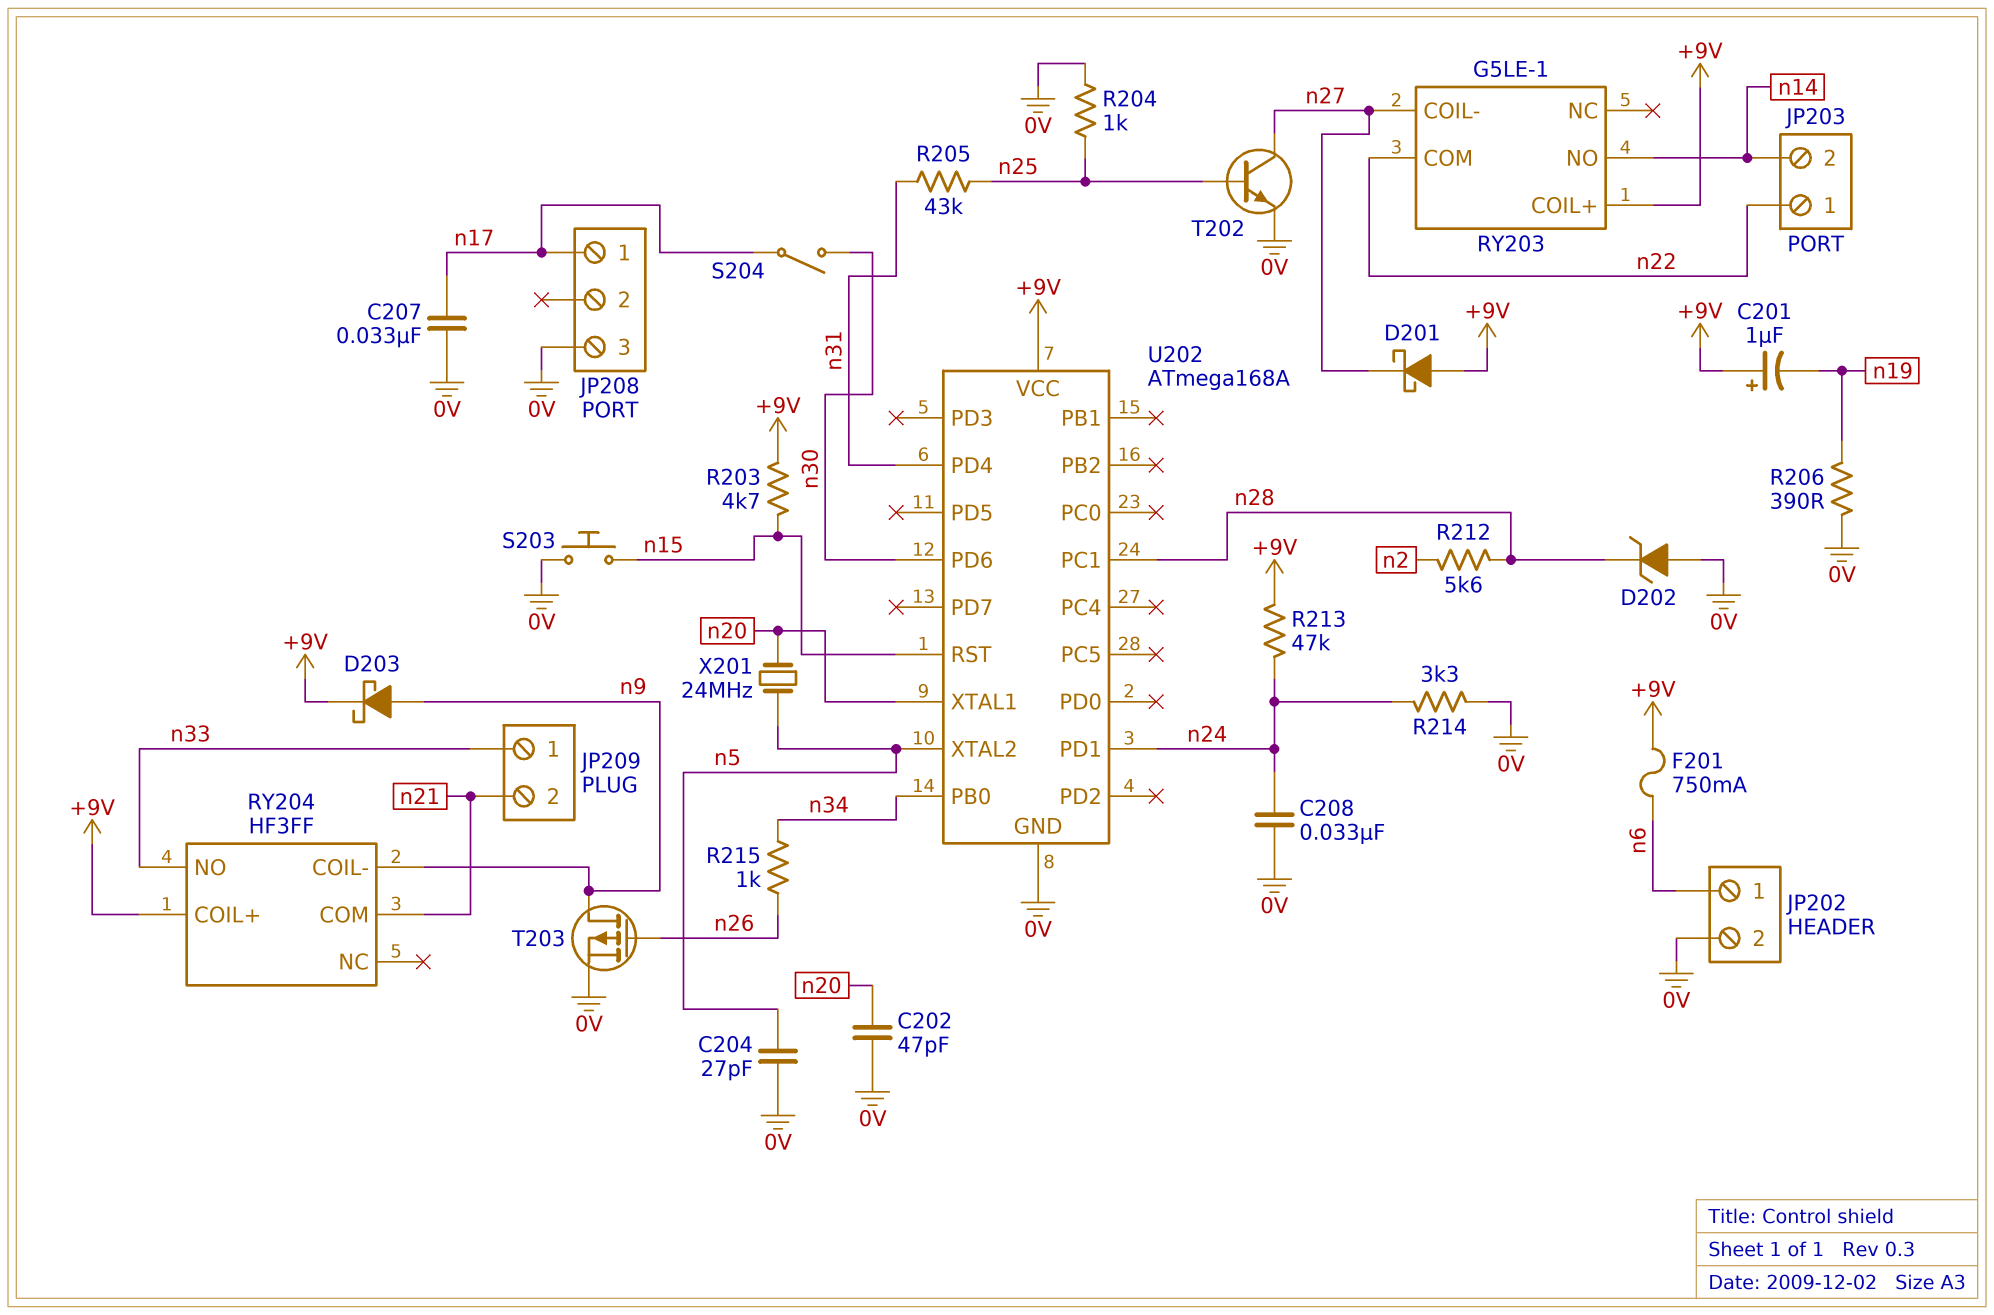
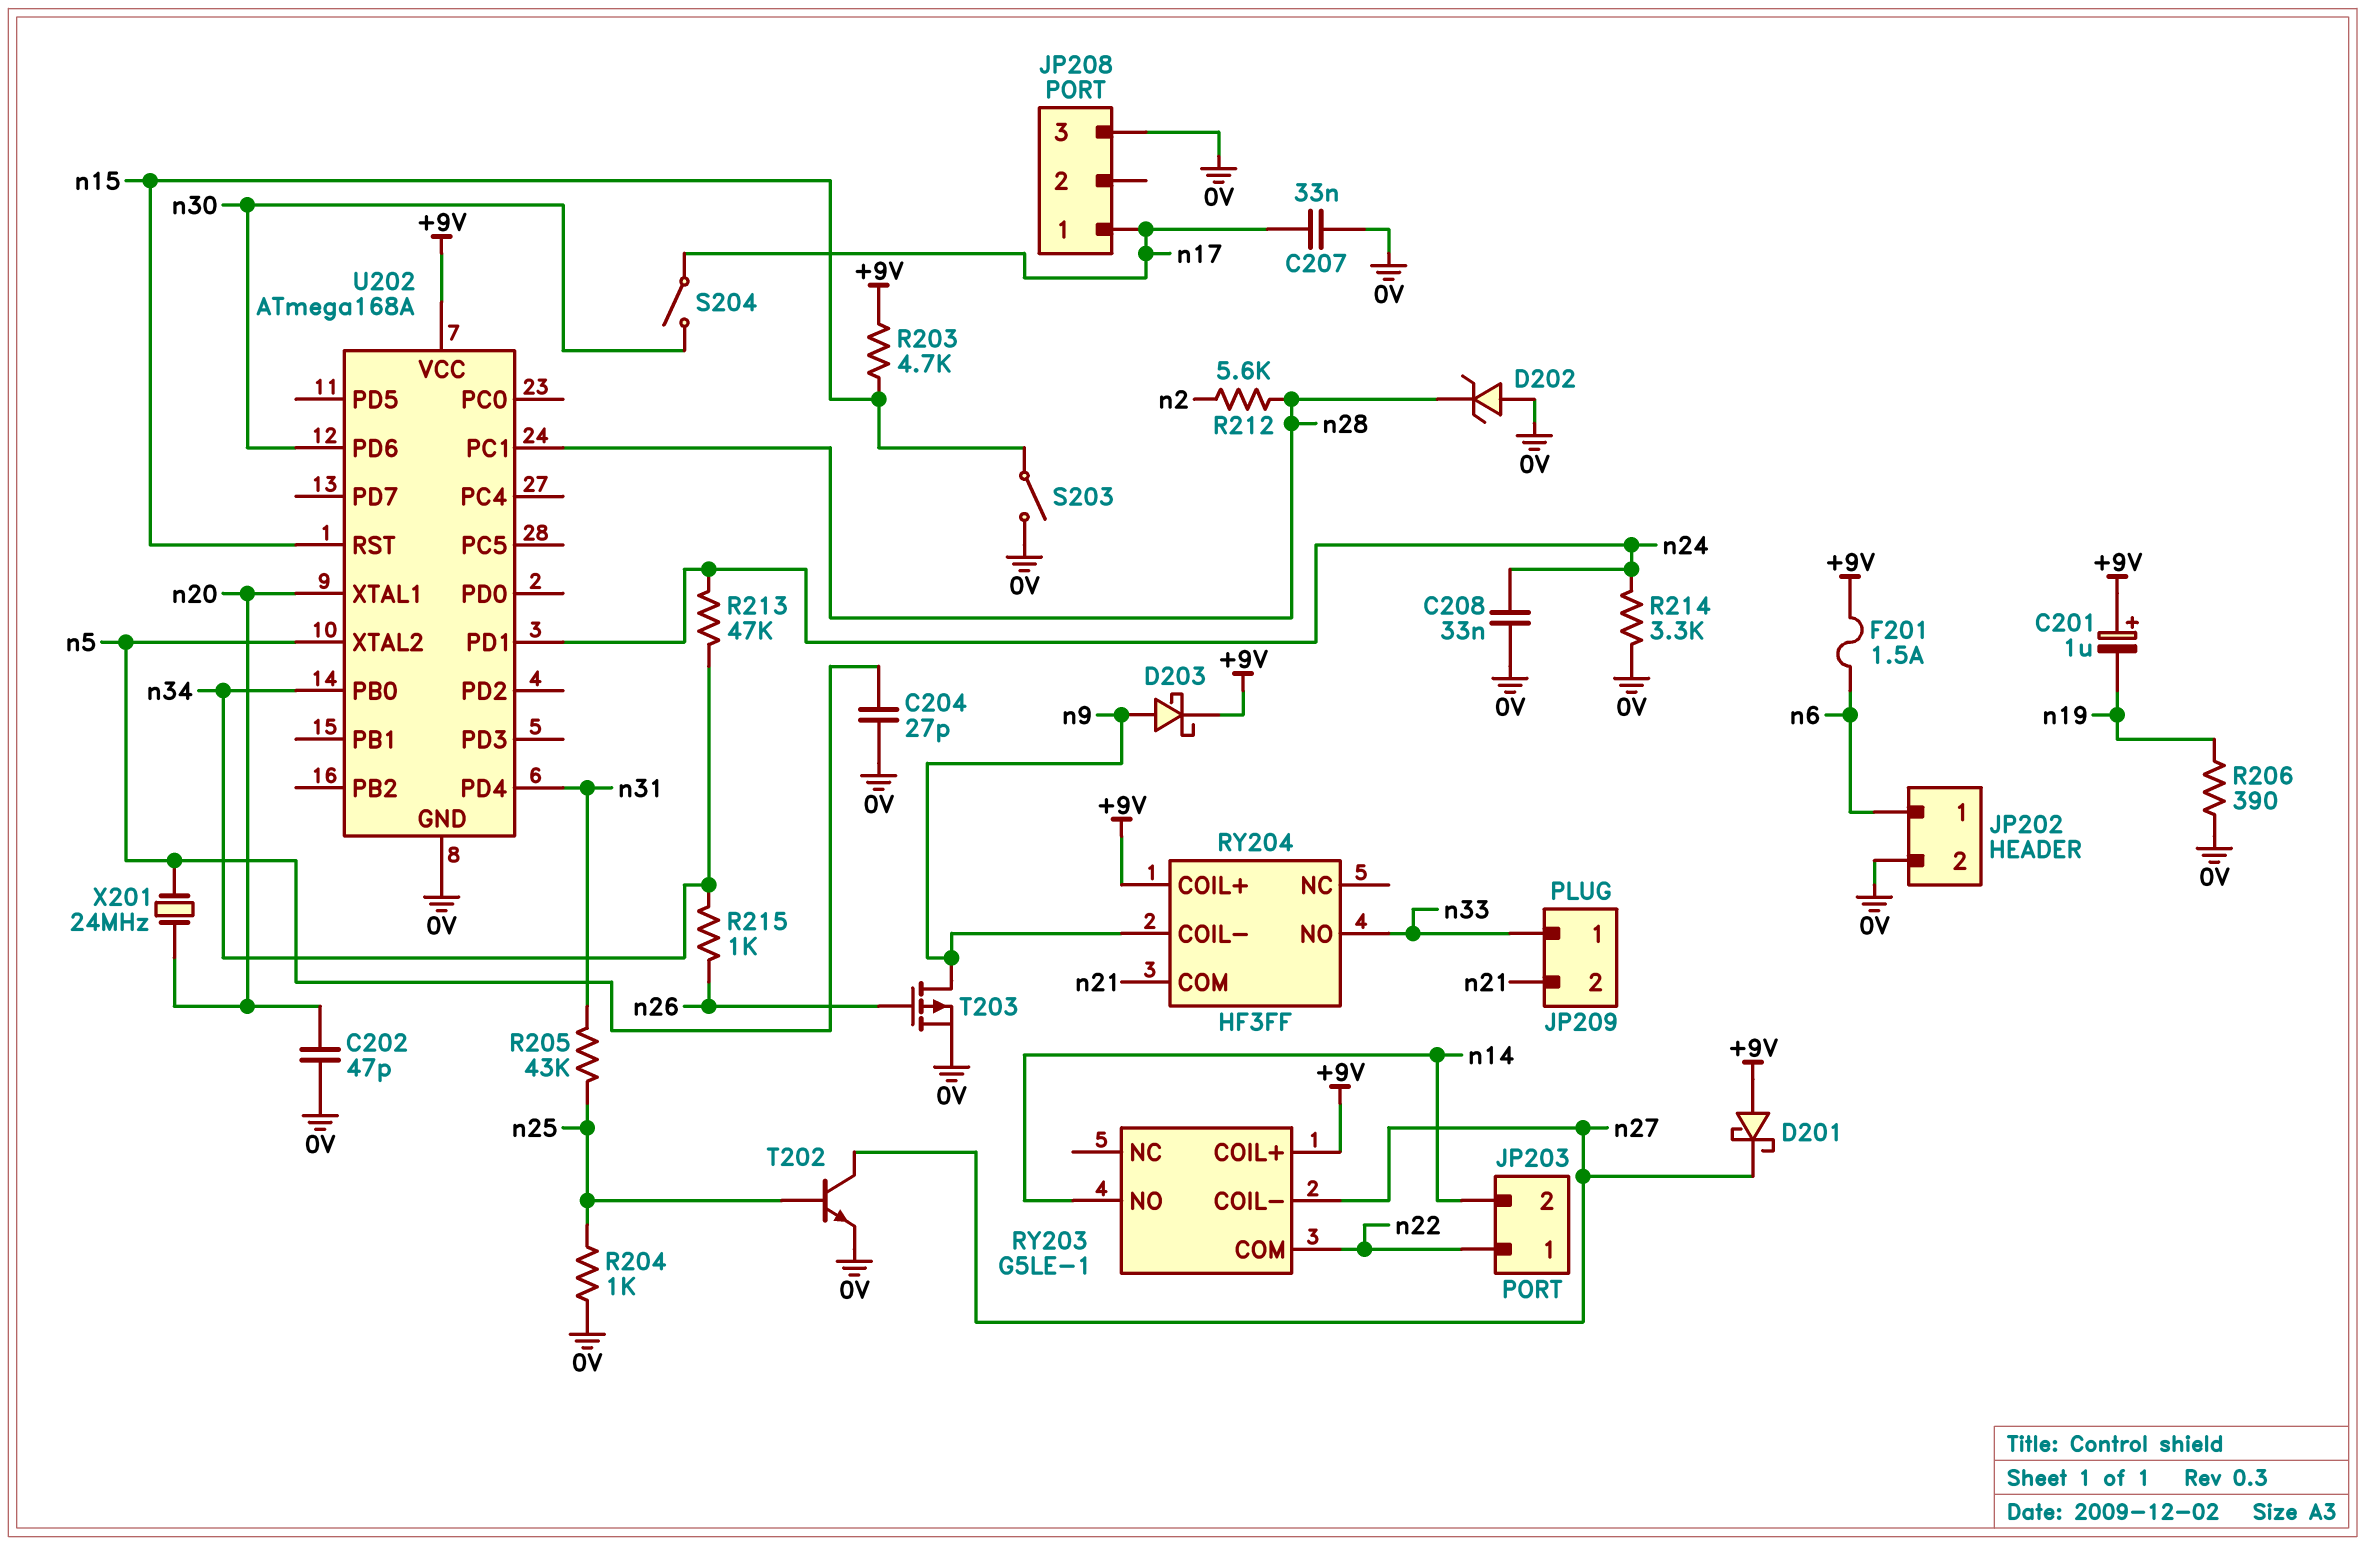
F201: 750mA (+9V, n6) -> 1.5A (+9V, n6)
R213: 47k (+9V, n24) -> 47k (n24, n34)
S203: button (0V, n15) -> switch (0V, n15)

